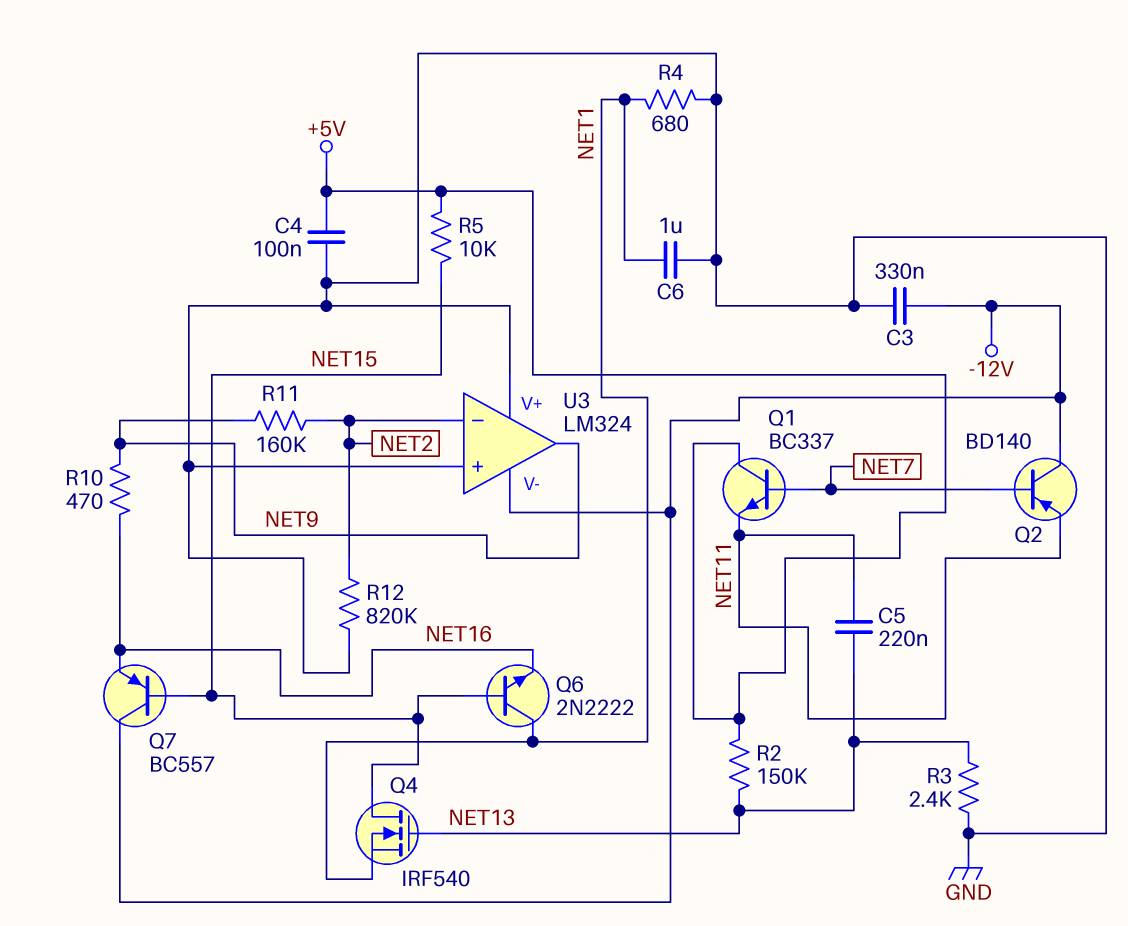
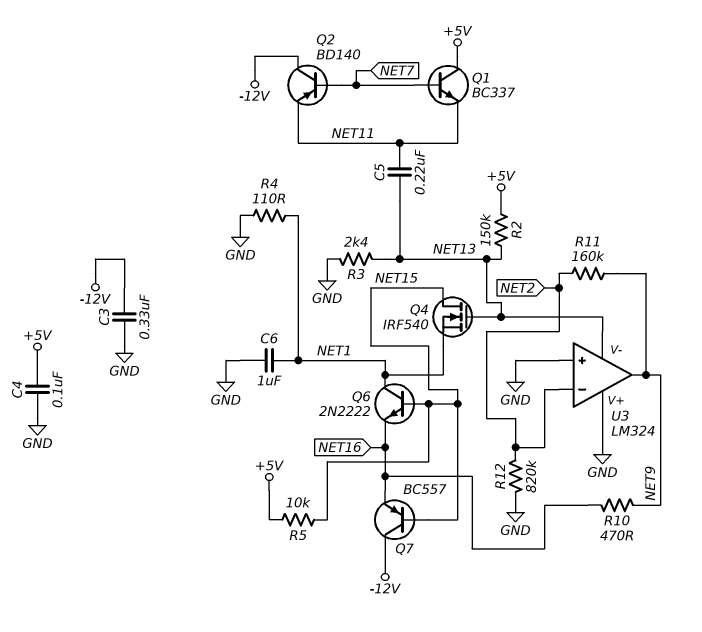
R4: 680 (GND, NET1) -> 110 (GND, NET1)
U3 pin V-: -12V -> NET13

